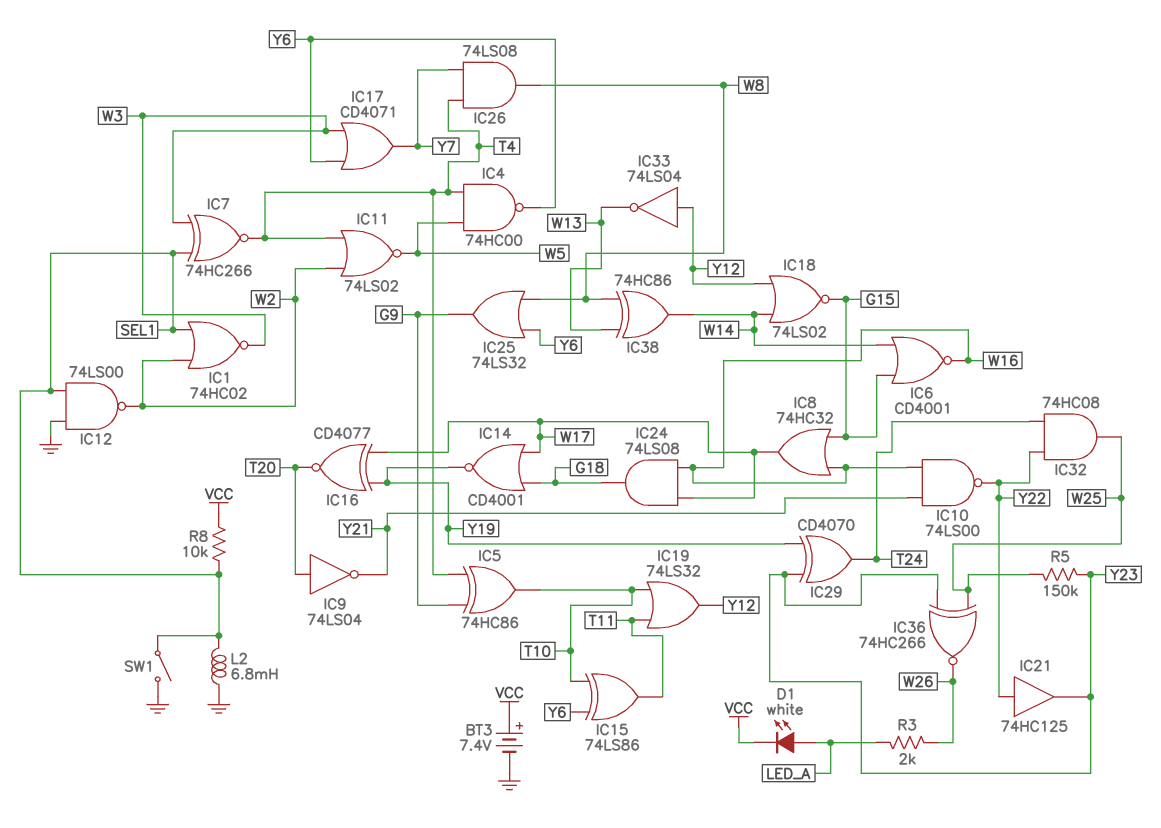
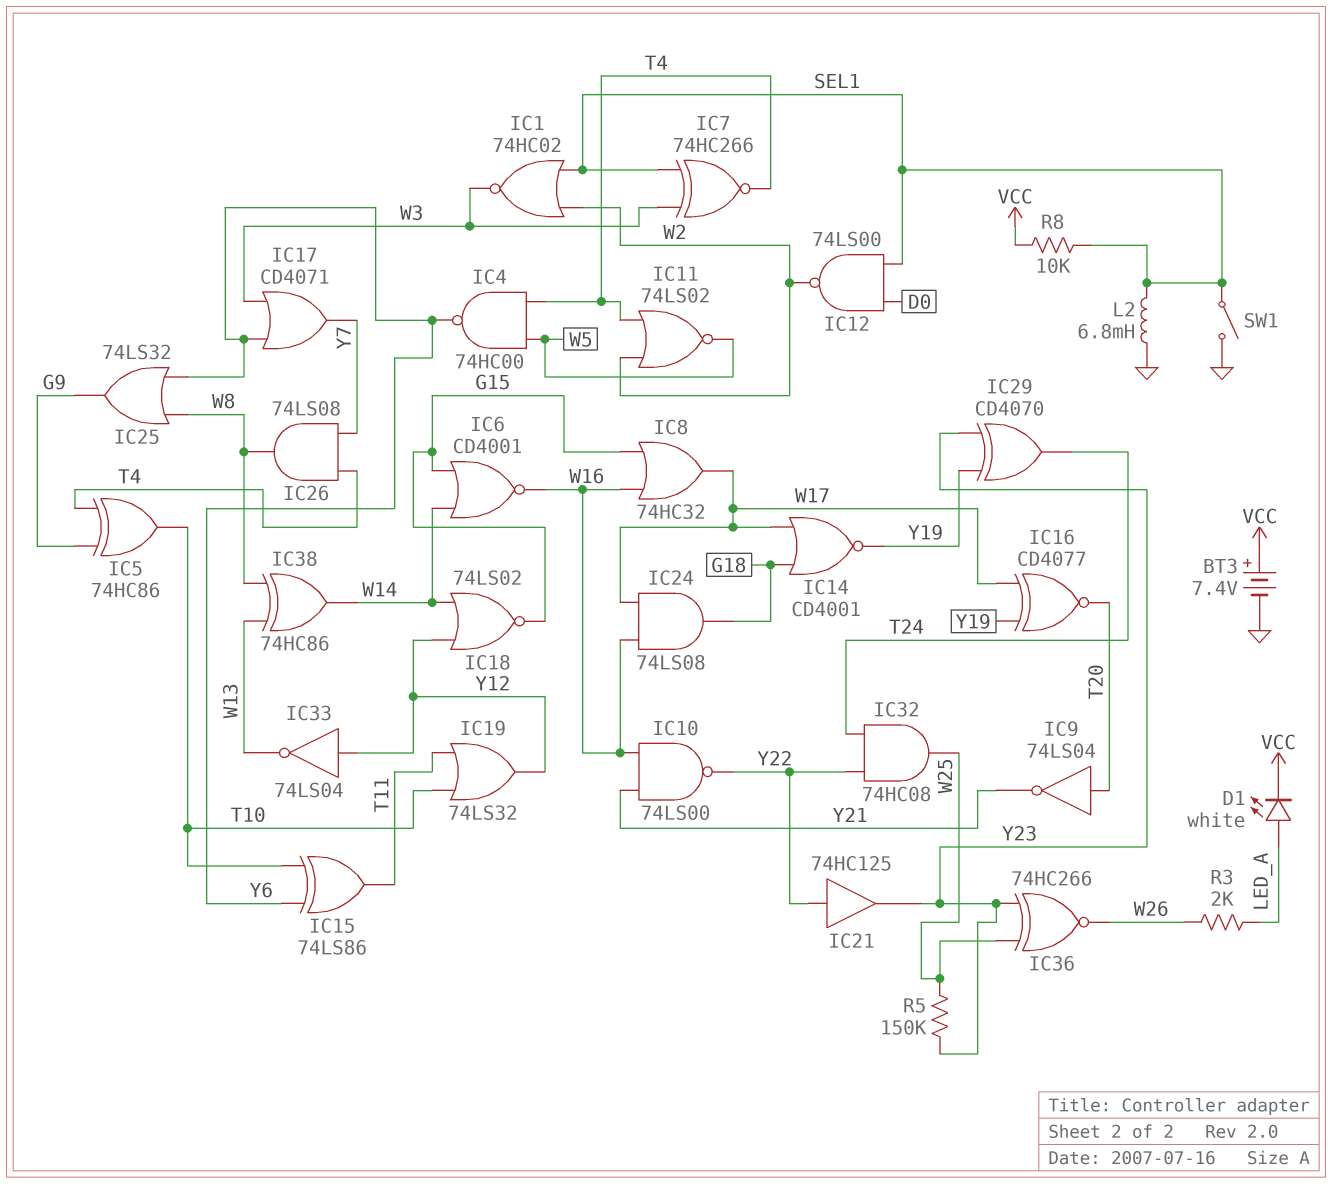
IC12: NAND 74LS00 (in GND, in SEL1, out W2) -> NAND 74LS00 (in D0, in SEL1, out W2)

